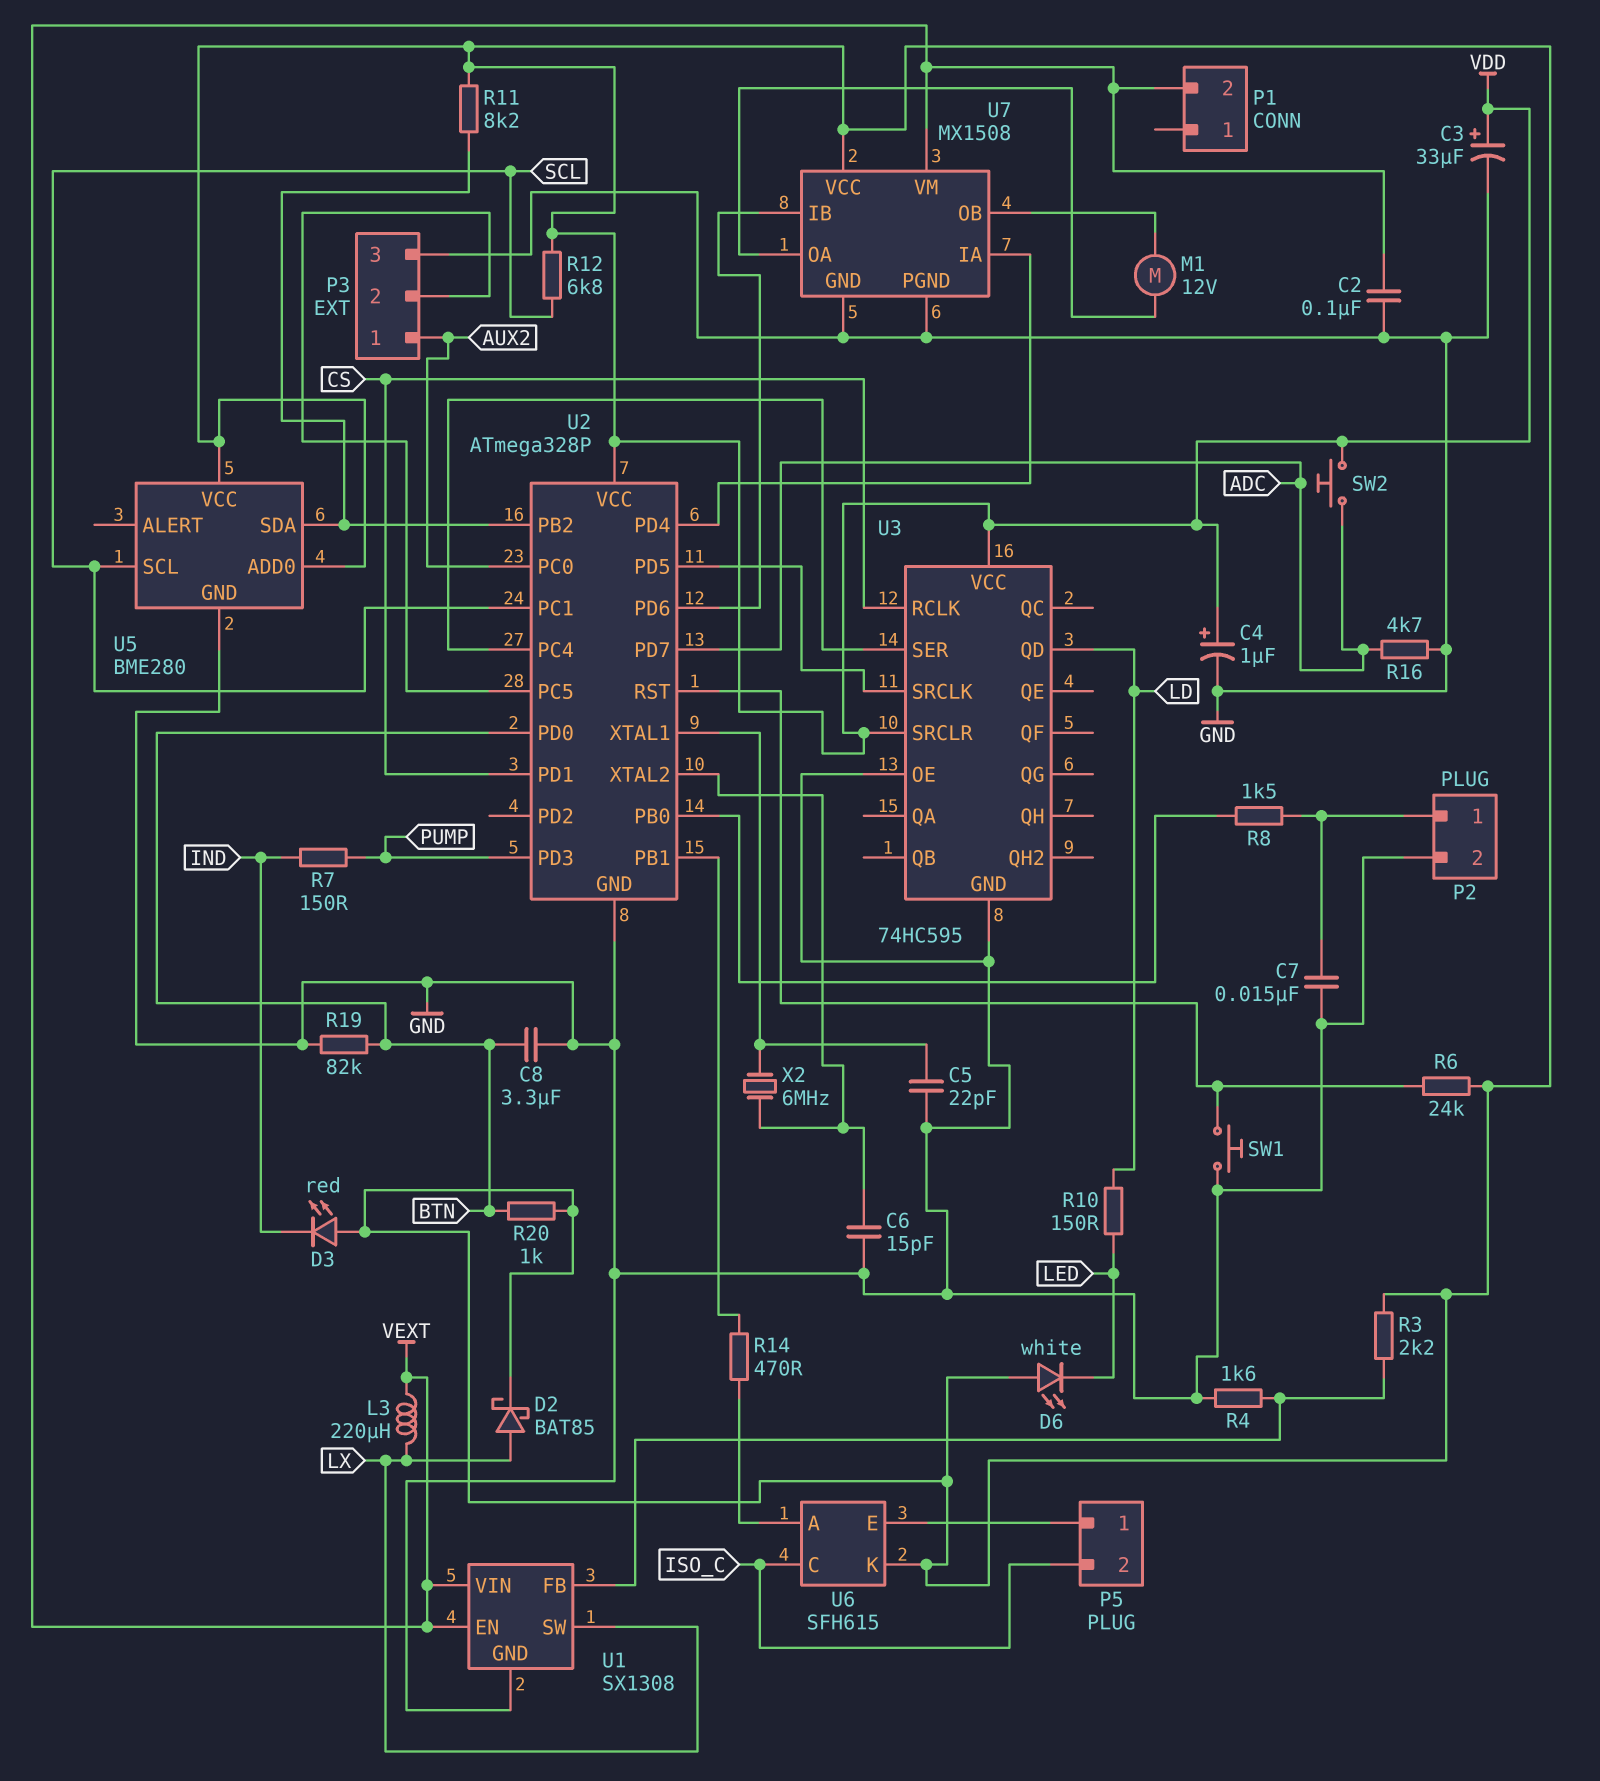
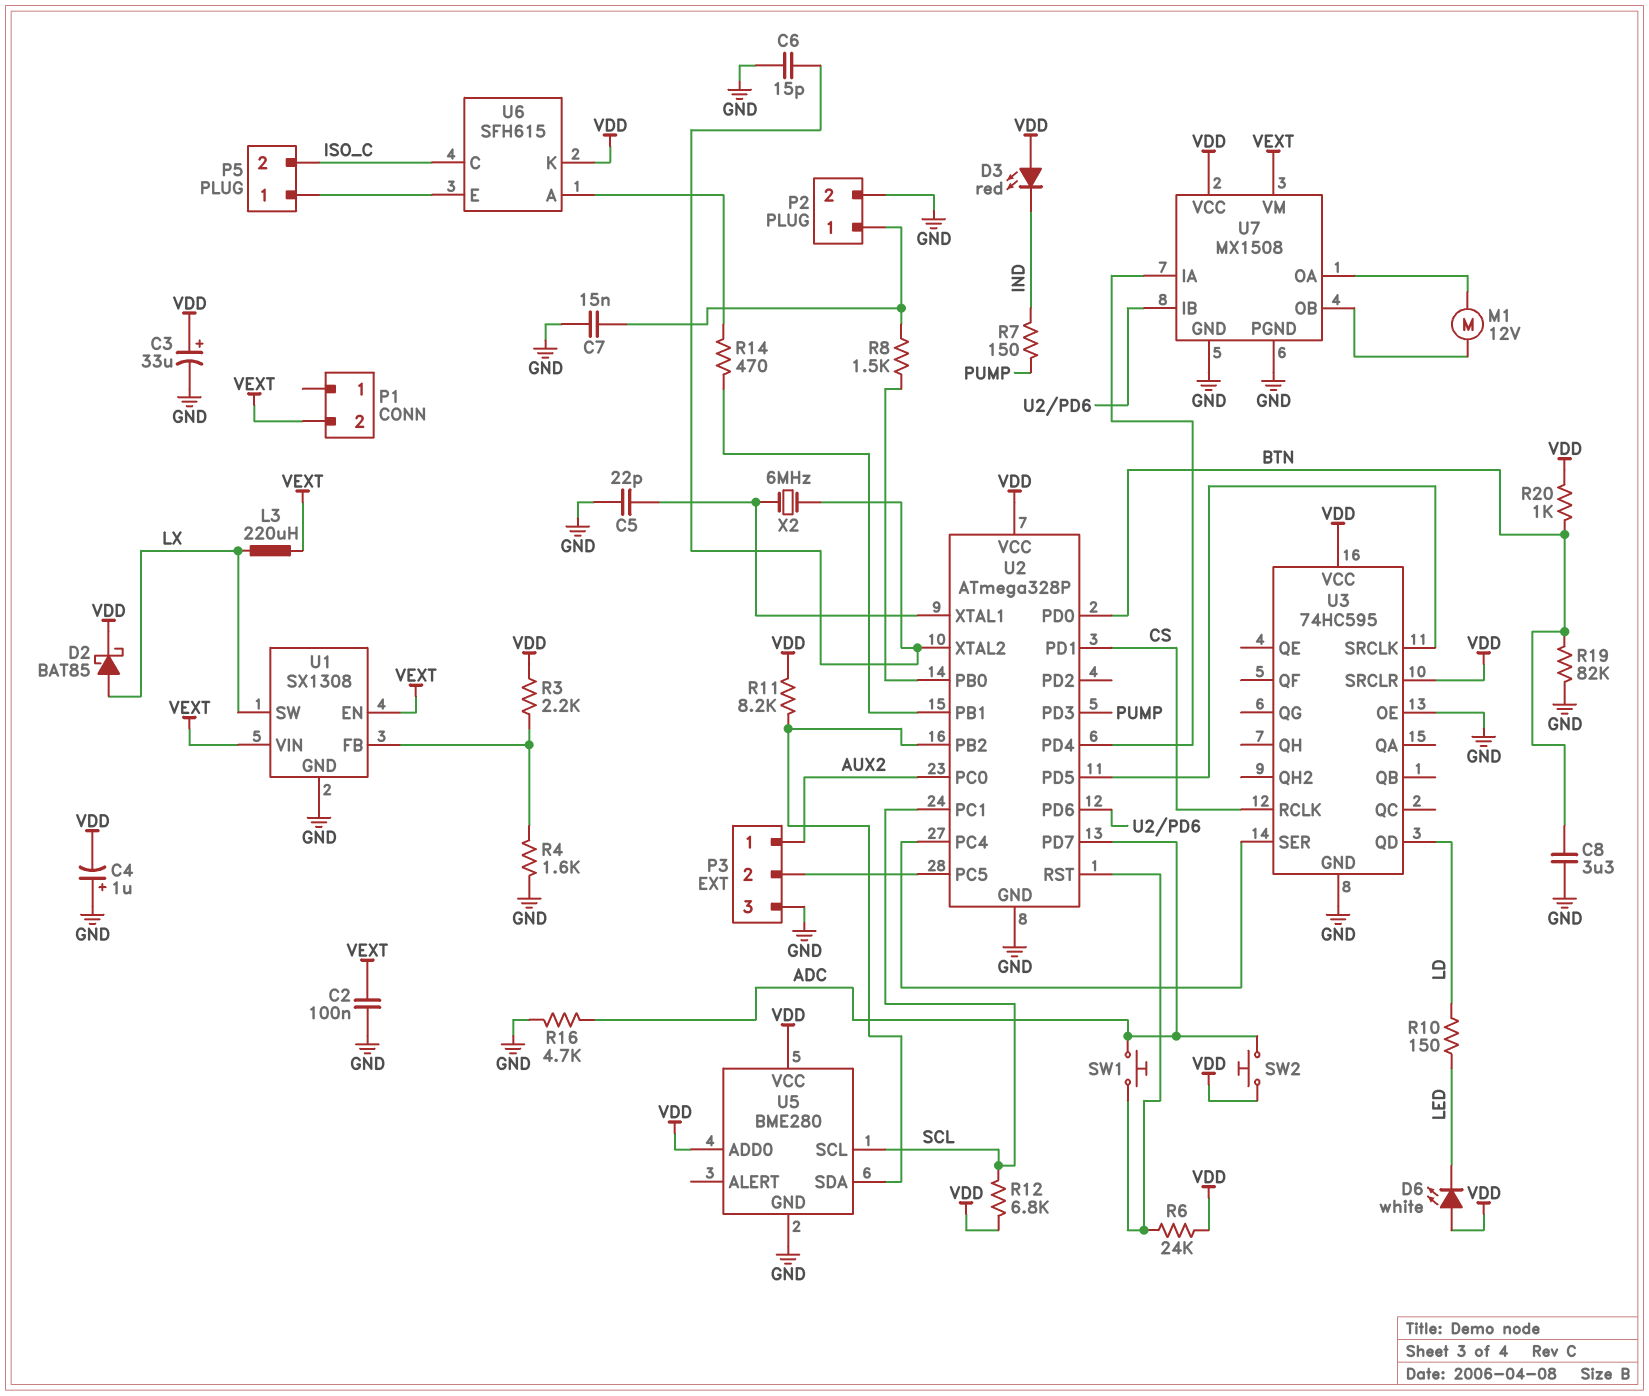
C4: 1uF (plus VDD, minus GND) -> 1uF (plus GND, minus VDD)
SW1: button (GND, U2/RST) -> button (ADC, U2/RST)

